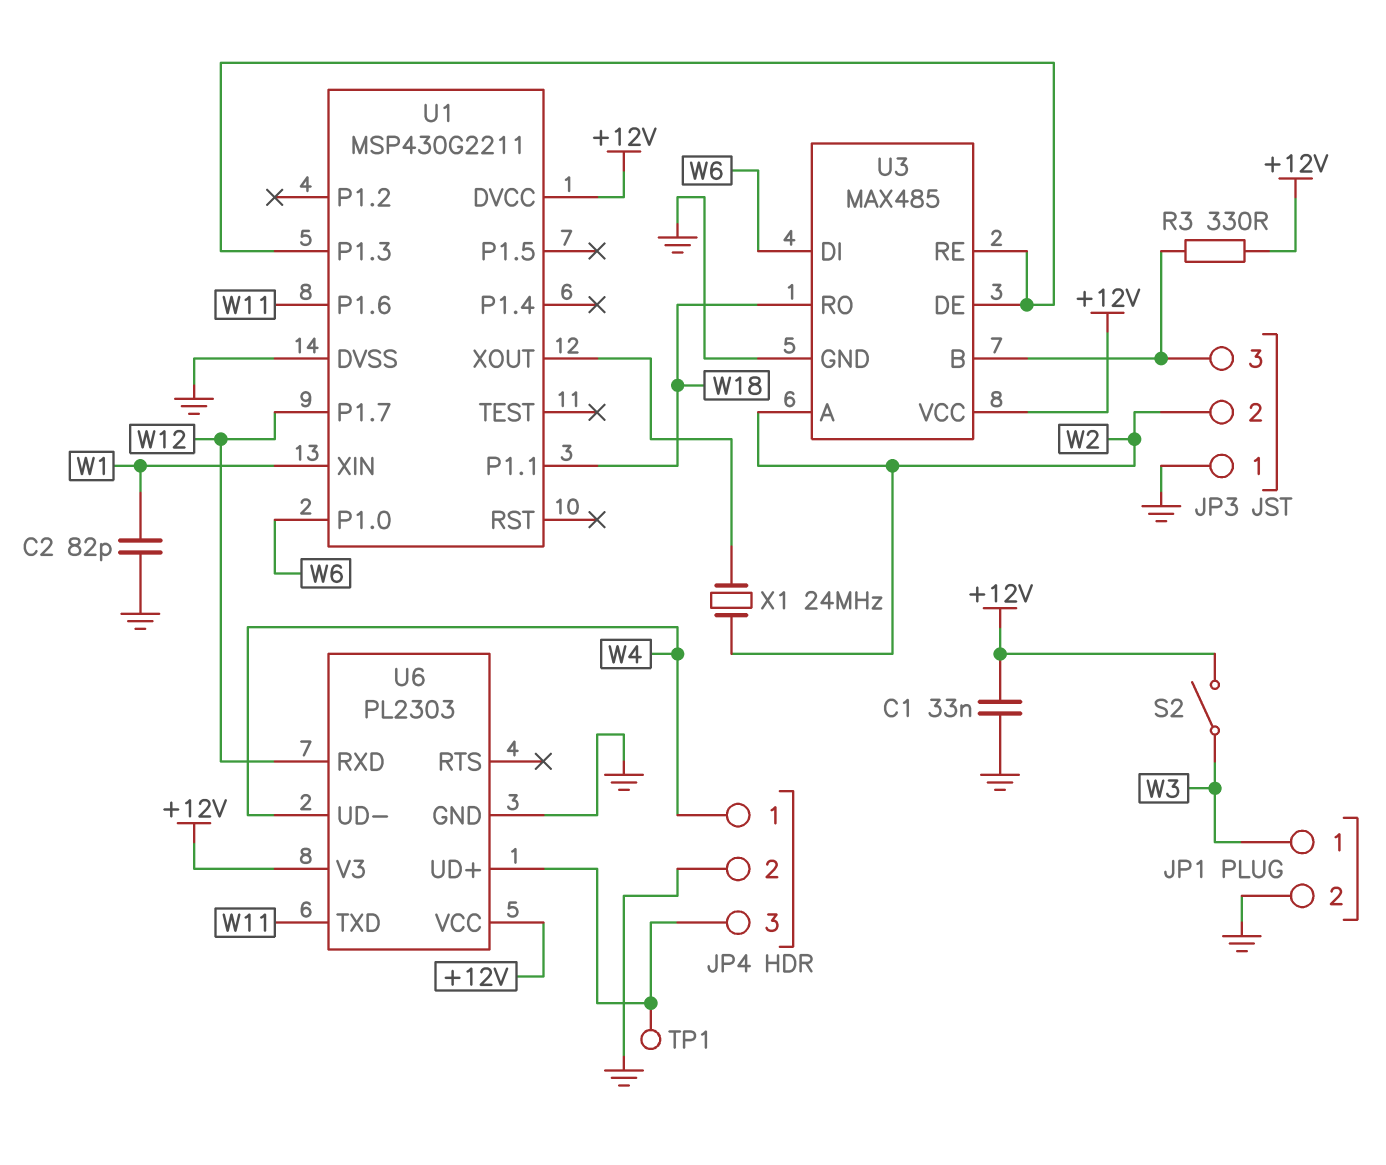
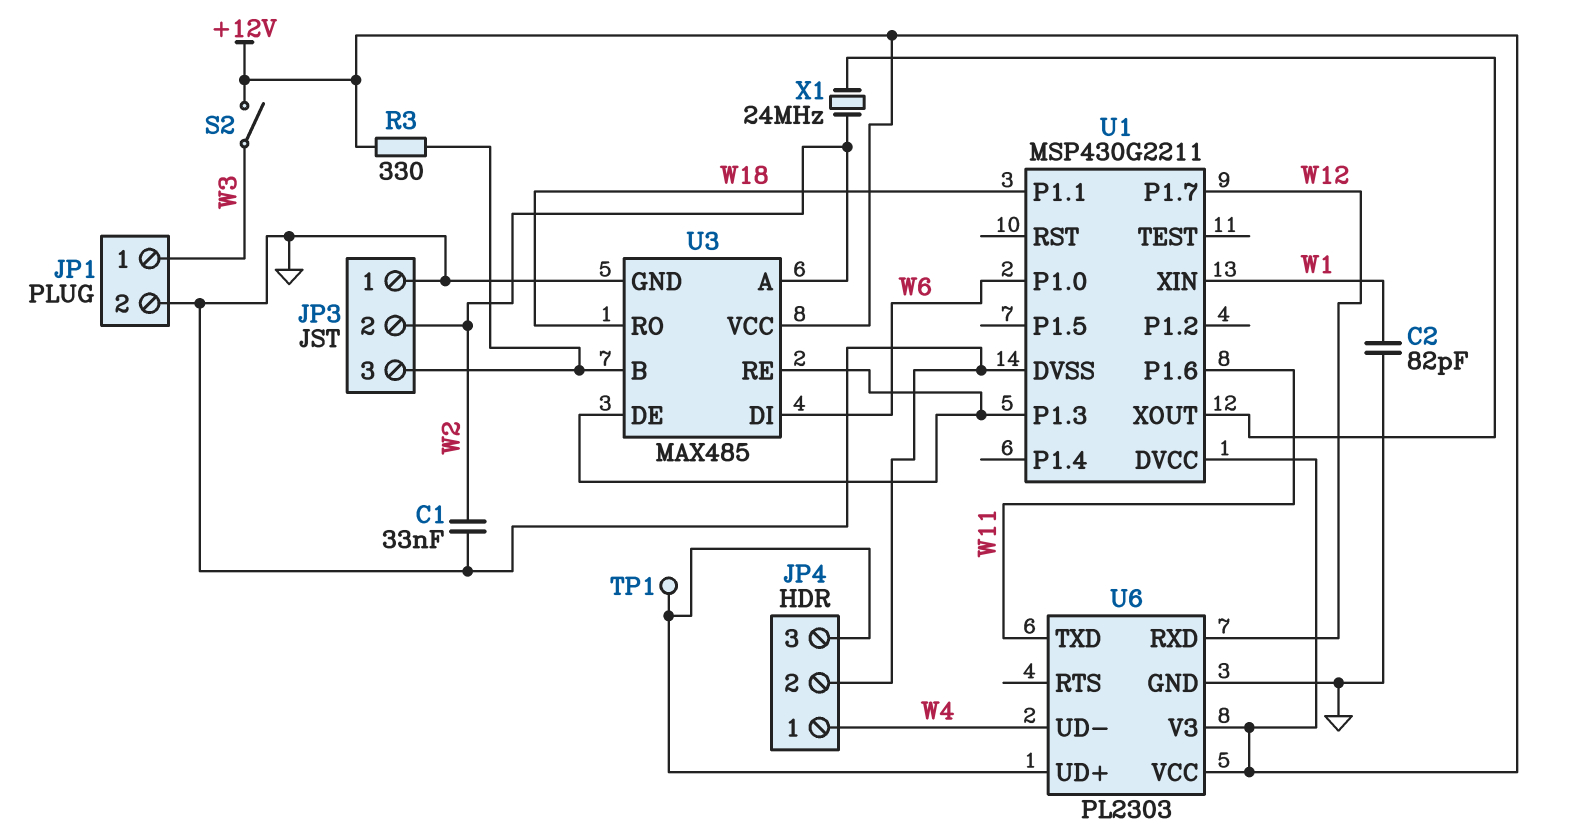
C1: 33nF (+12V, GND) -> 33nF (GND, W2)

